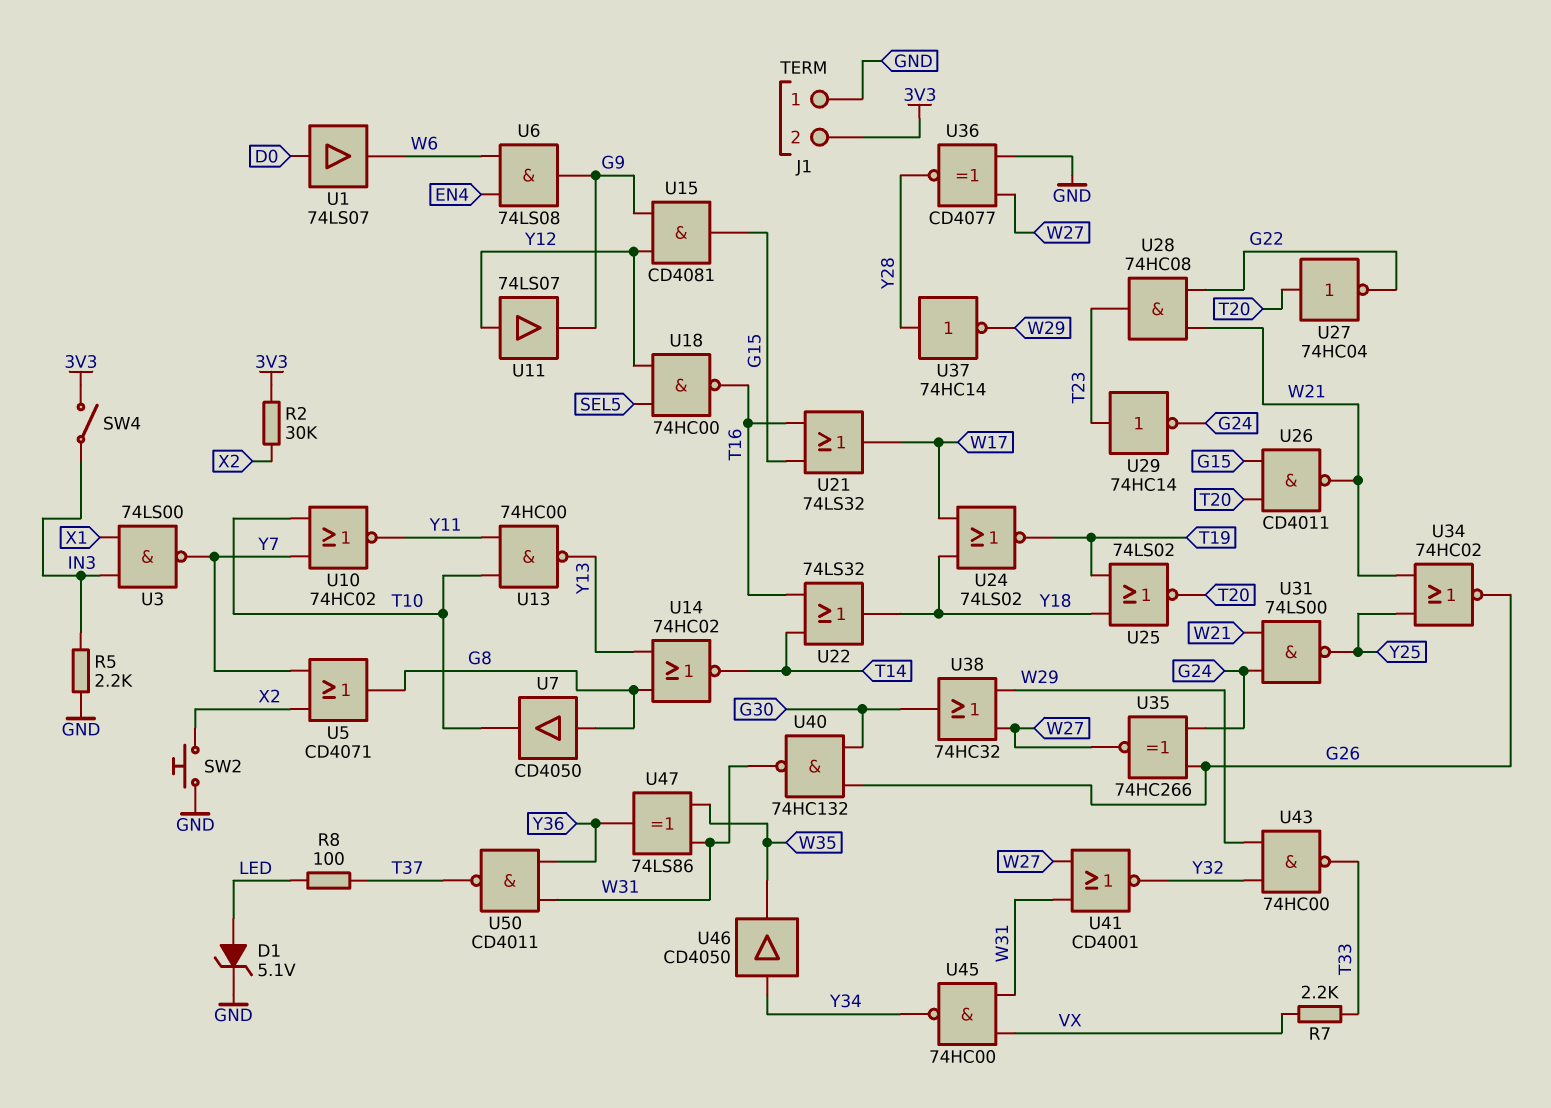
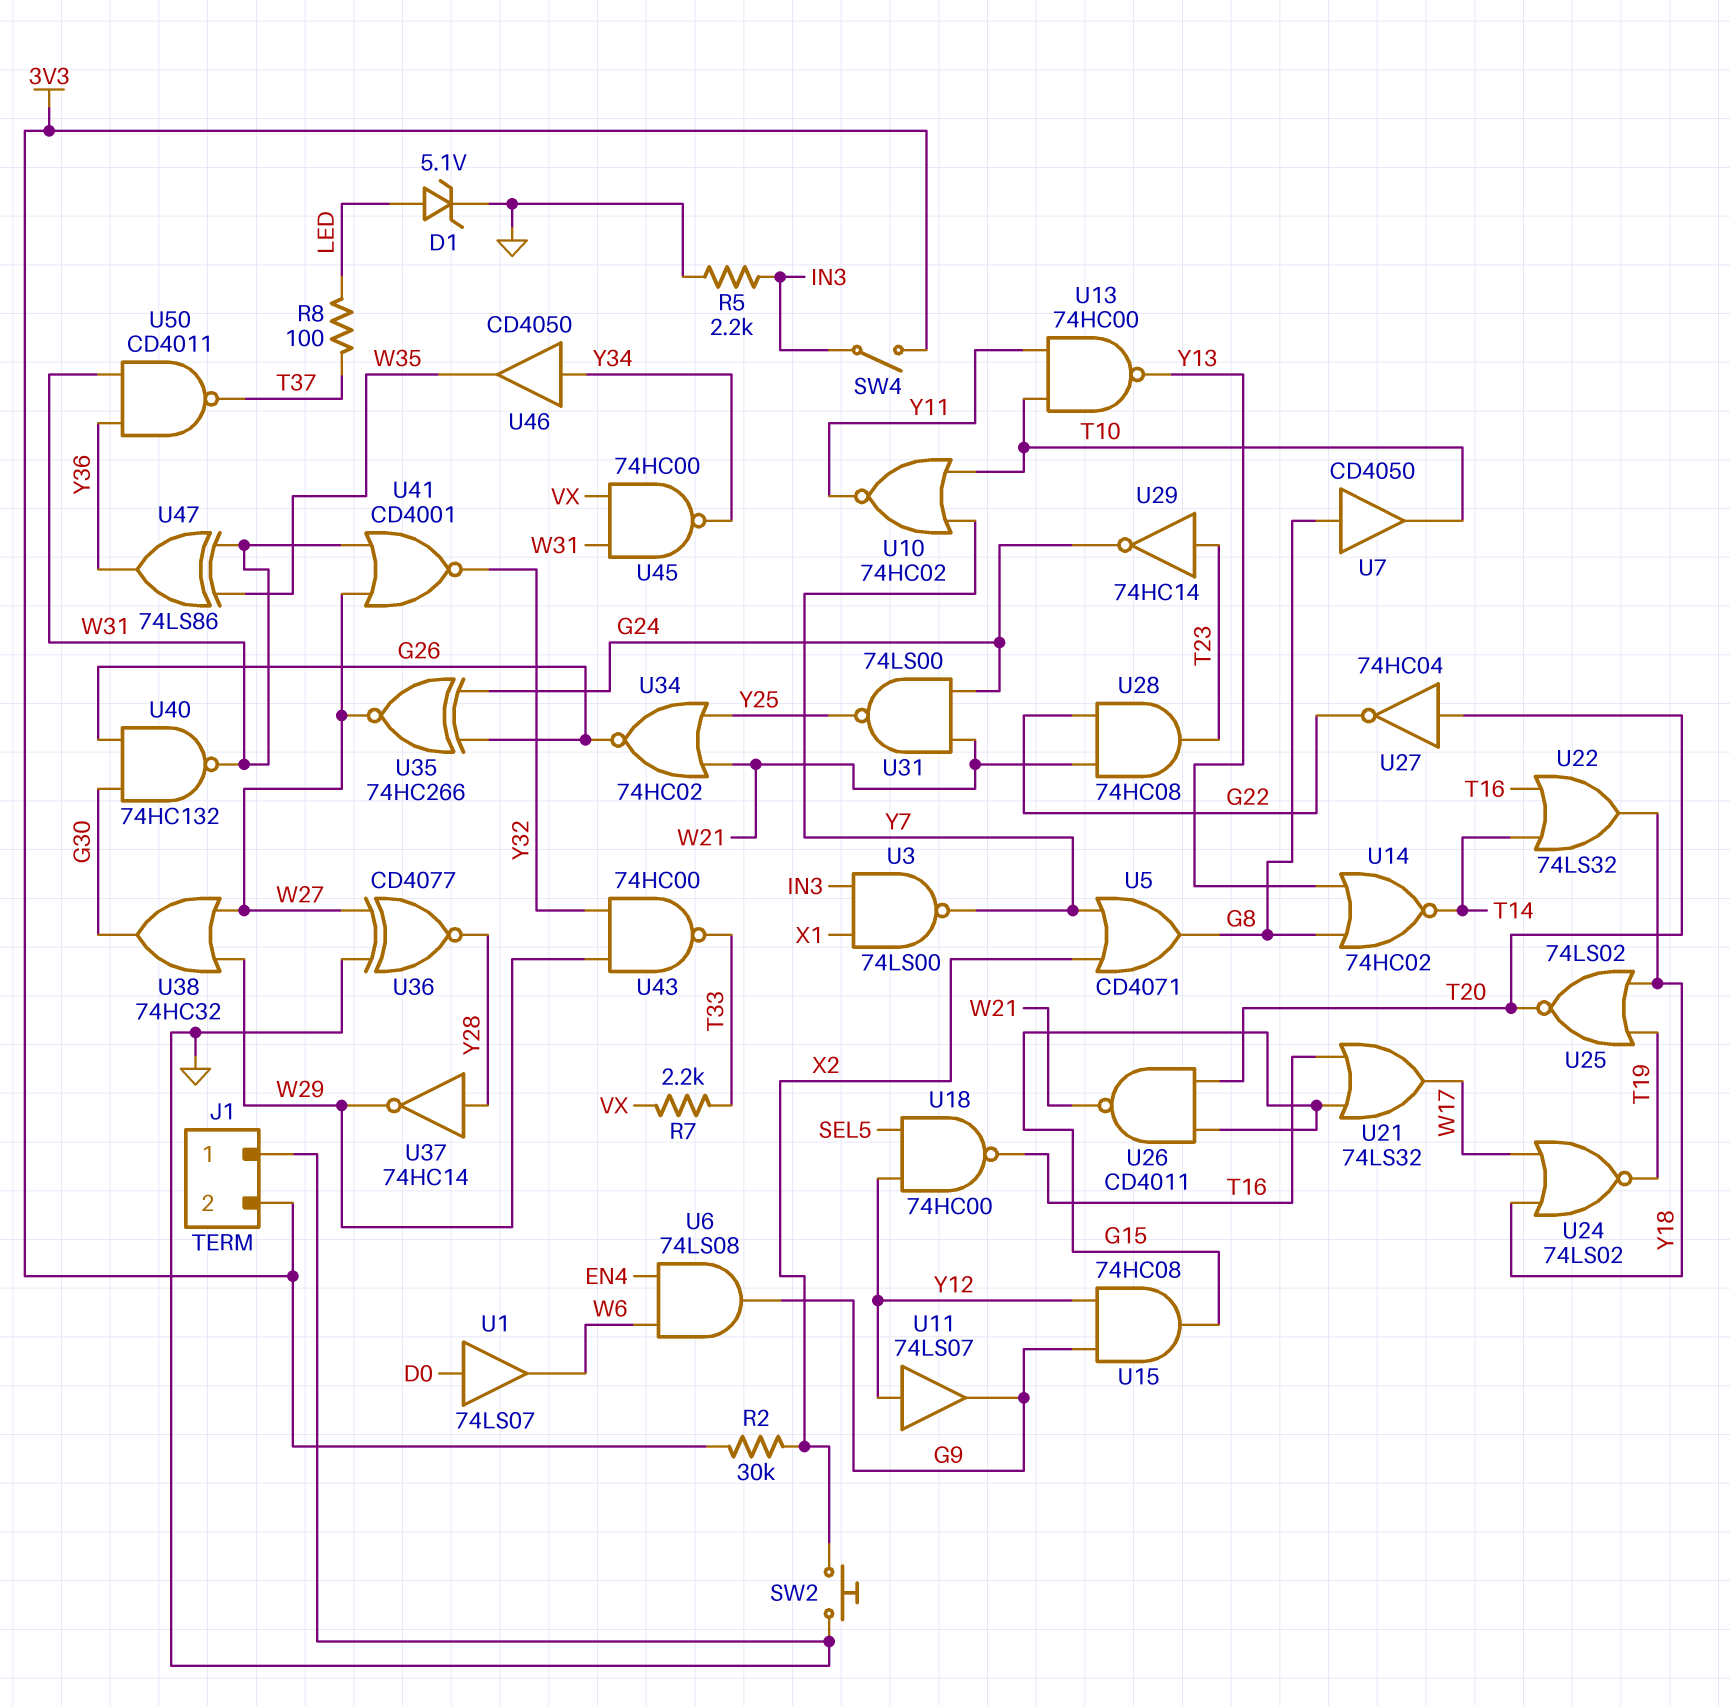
U15: AND CD4081 (in G9, in Y12, out G15) -> AND 74HC08 (in G9, in Y12, out G15)

